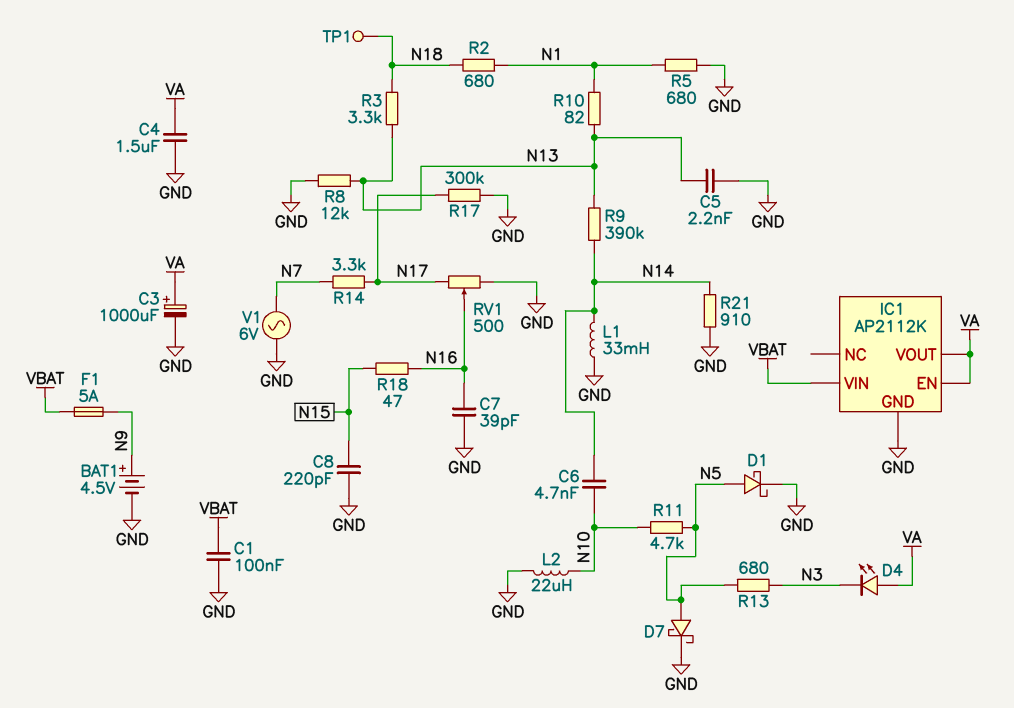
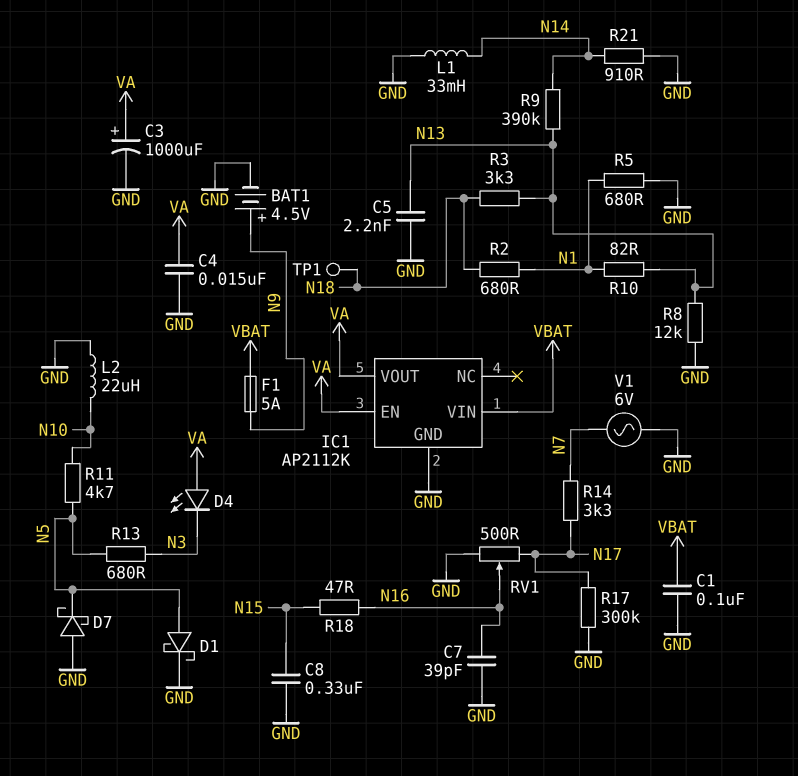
C4: 1.5uF (GND, VA) -> 15nF (GND, VA)
C6: 4.7nF (N10, N14) -> none
C8: 220pF (GND, N15) -> 330nF (GND, N15)
D7: schottky (A N5, K GND) -> schottky (A GND, K N5)

